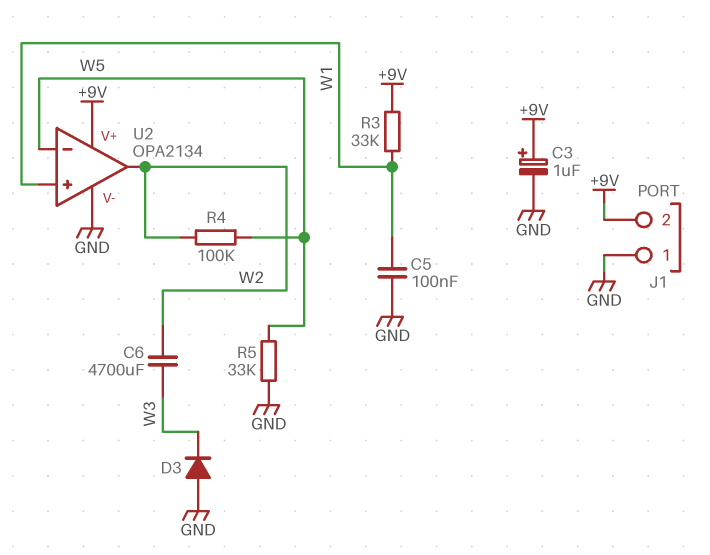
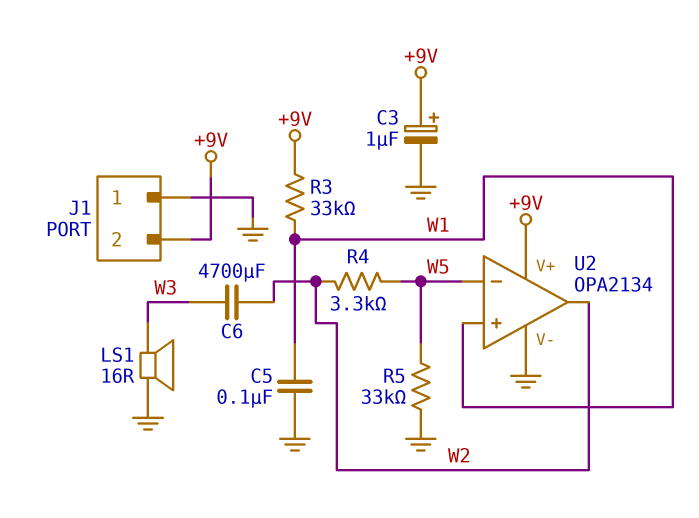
D3: diode (A GND, K W3) -> none
LS1: none -> speaker 16R (GND, W3)
R4: 100k (W2, W5) -> 3.3k (W2, W5)

